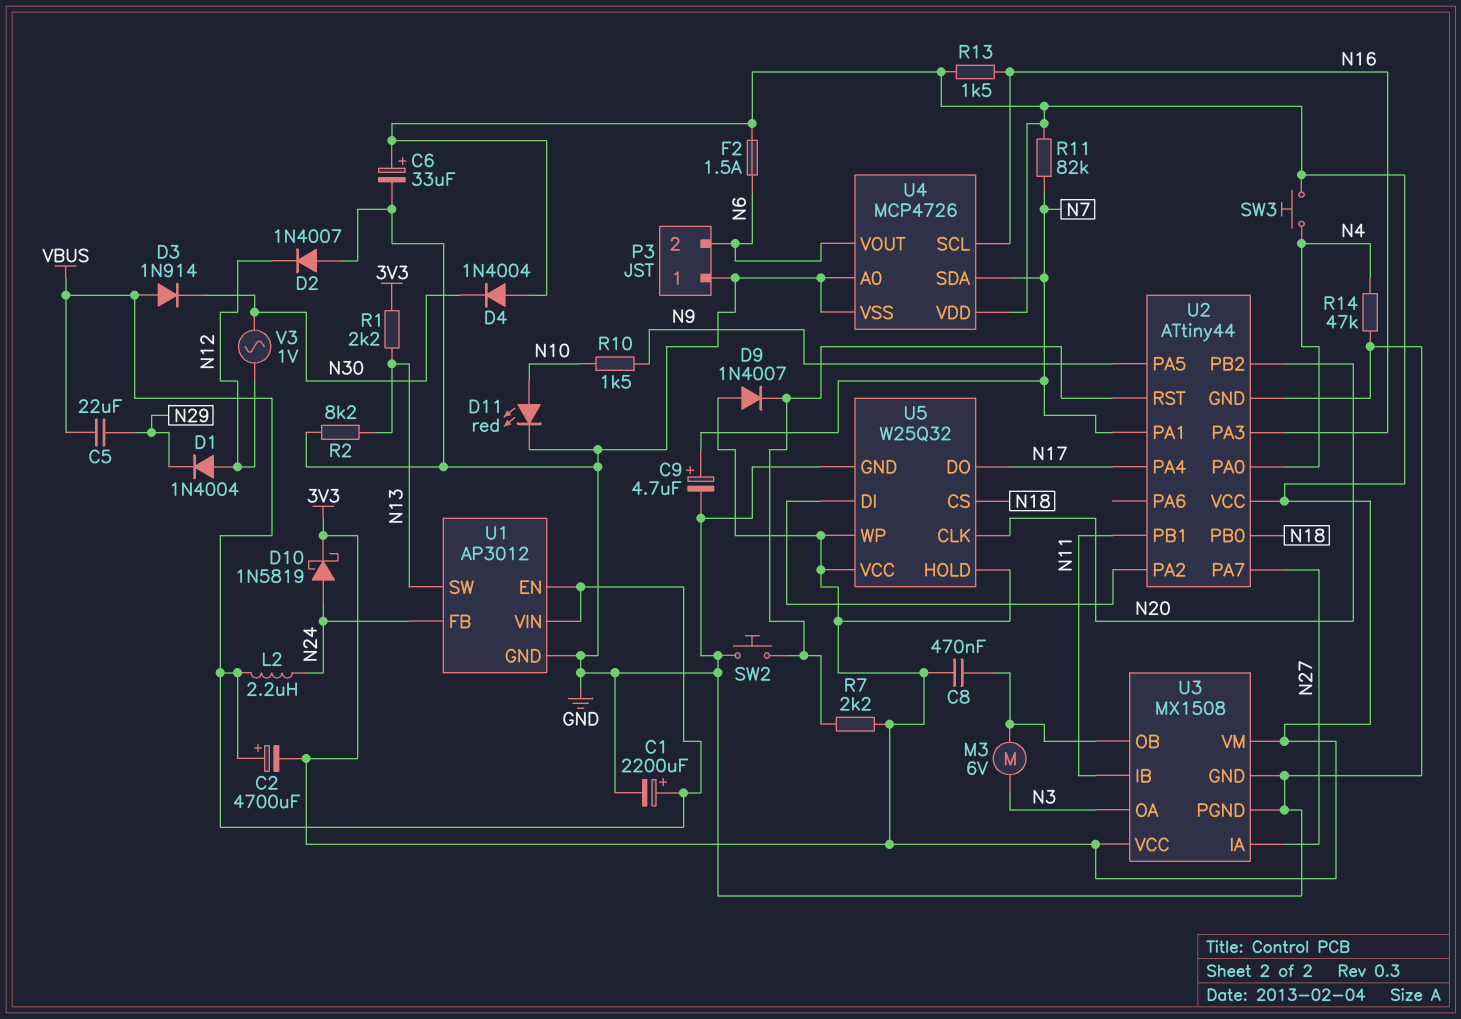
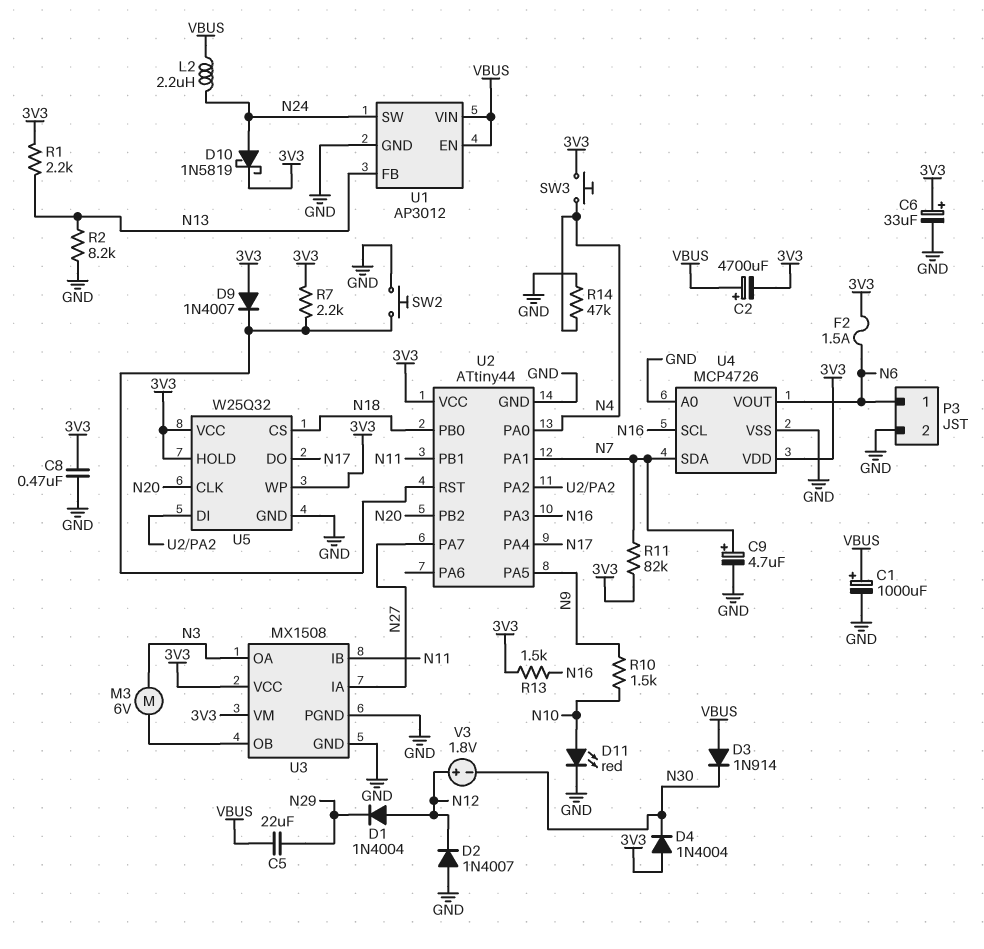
C1: 2200uF (plus VBUS, minus GND) -> 1000uF (plus VBUS, minus GND)
C8: 470nF (3V3, U3/OB) -> 470nF (3V3, GND)
P3 pin 1: GND -> N6
P3 pin 2: N6 -> GND
U1 pin FB: N24 -> N13
U1 pin SW: N13 -> N24
V3: AC 1V (N12, N30) -> 1.8V (plus N12, minus N30)

